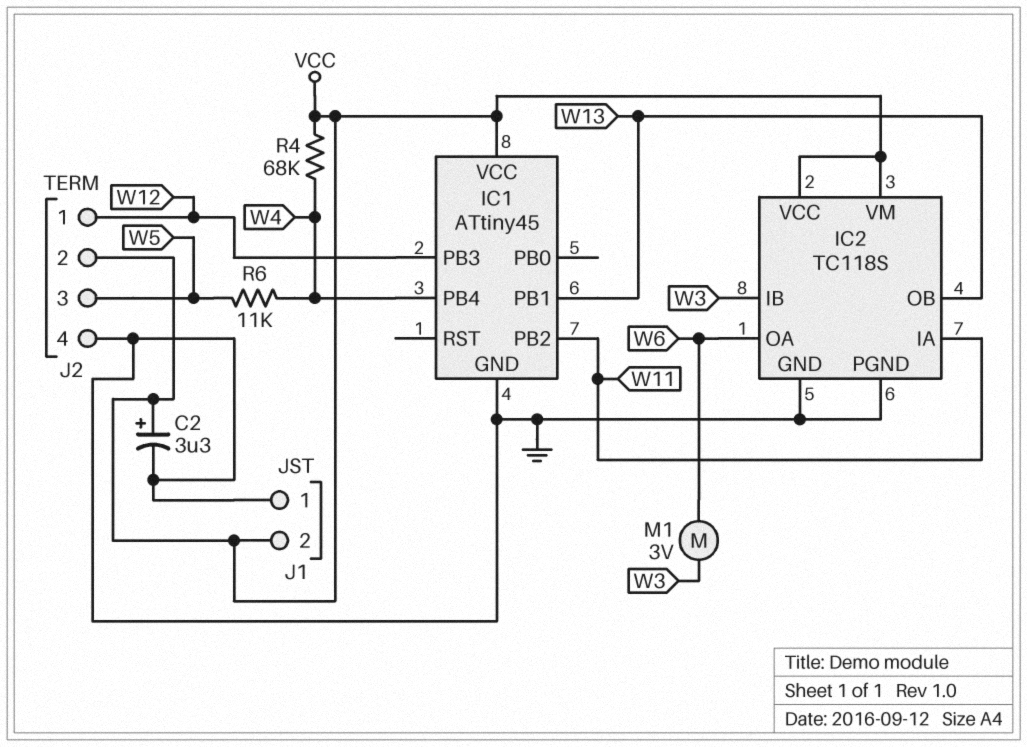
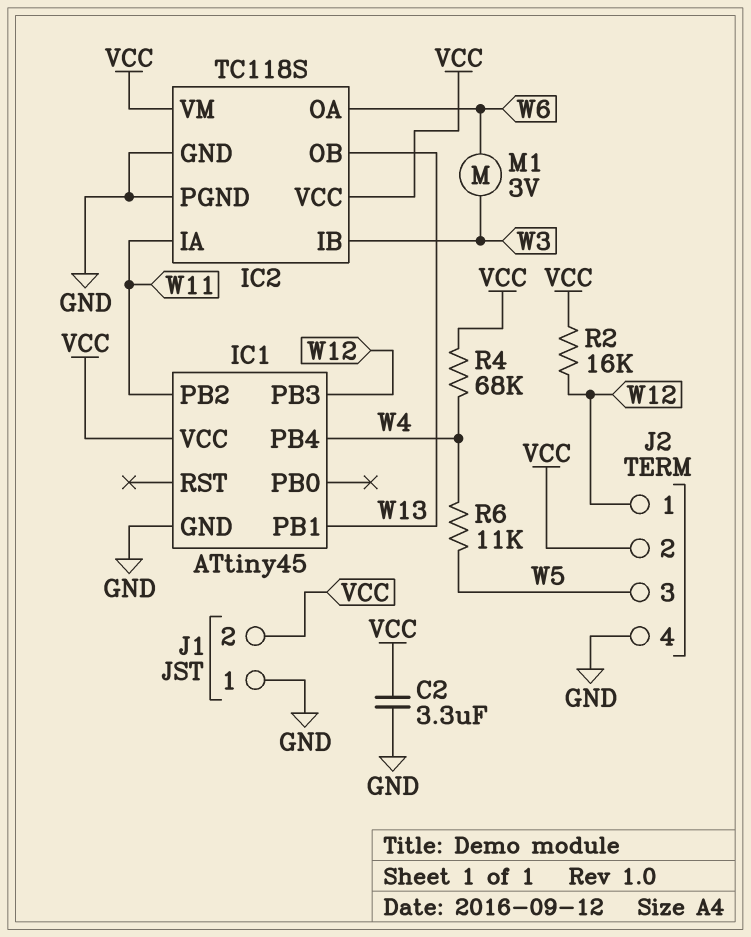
C2: 3.3uF (plus VCC, minus GND) -> 3.3uF (GND, VCC)
R2: none -> 16k (VCC, W12)

